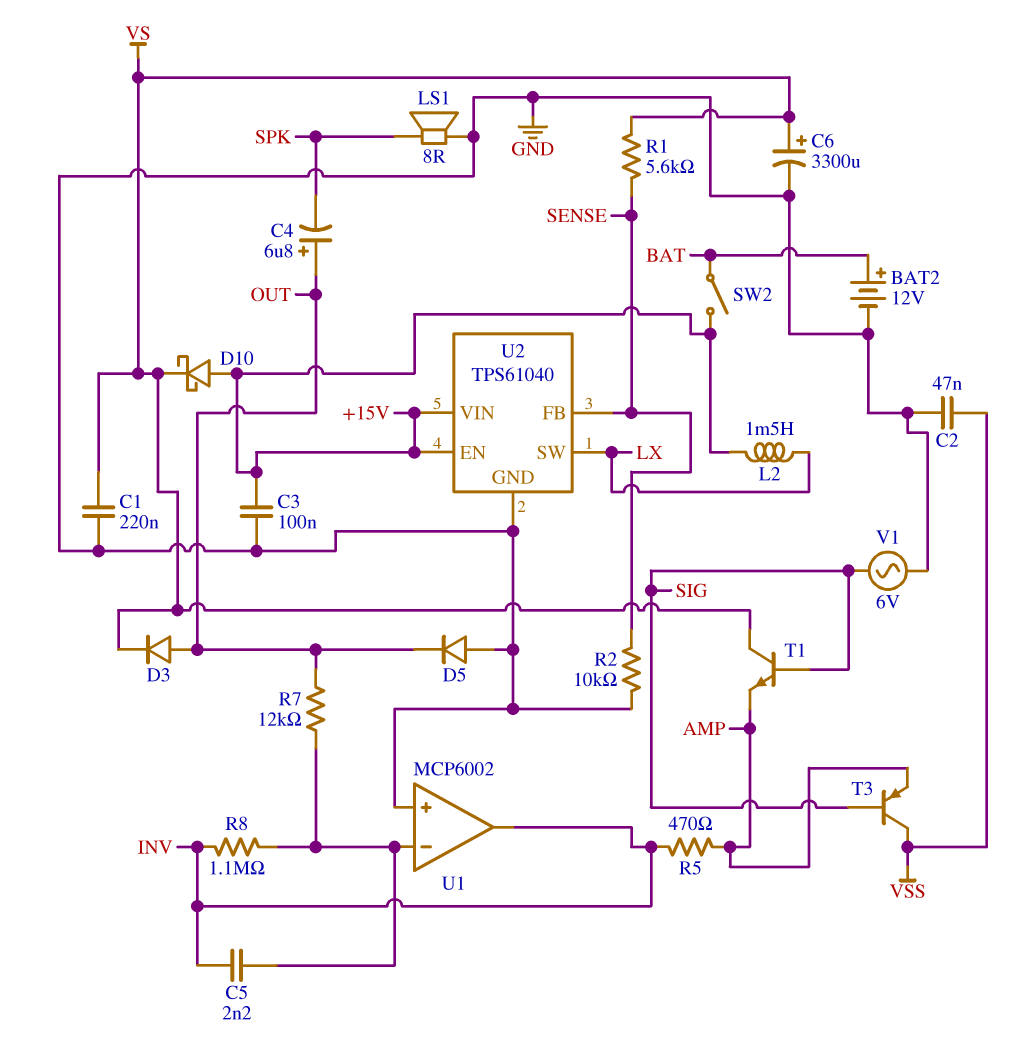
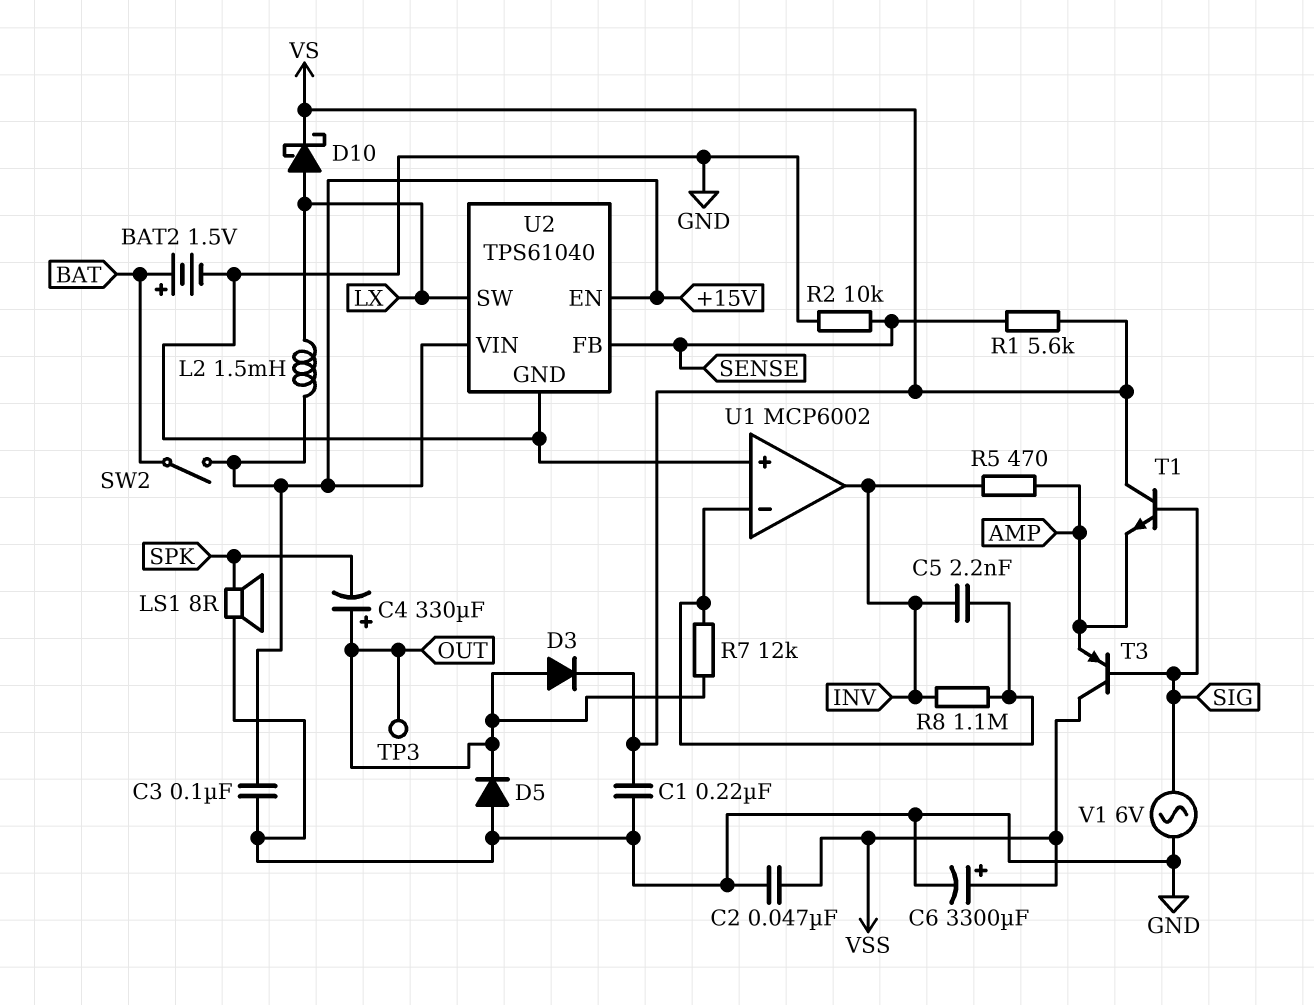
BAT2: 12V (plus BAT, minus GND) -> 1.5V (plus BAT, minus GND)
C4: 6.8uF (plus OUT, minus SPK) -> 330uF (plus OUT, minus SPK)
C6: 3300uF (plus VS, minus GND) -> 3300uF (plus VSS, minus GND)
D10: schottky (A +15V, K VS) -> schottky (A LX, K VS)
TP3: none -> test point (OUT)

